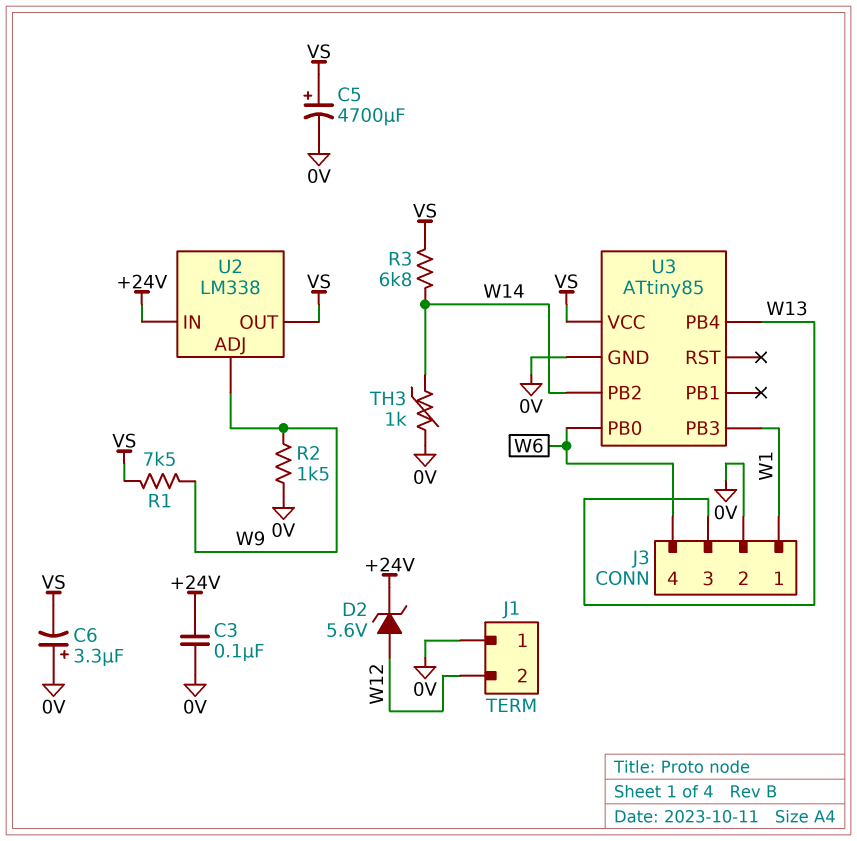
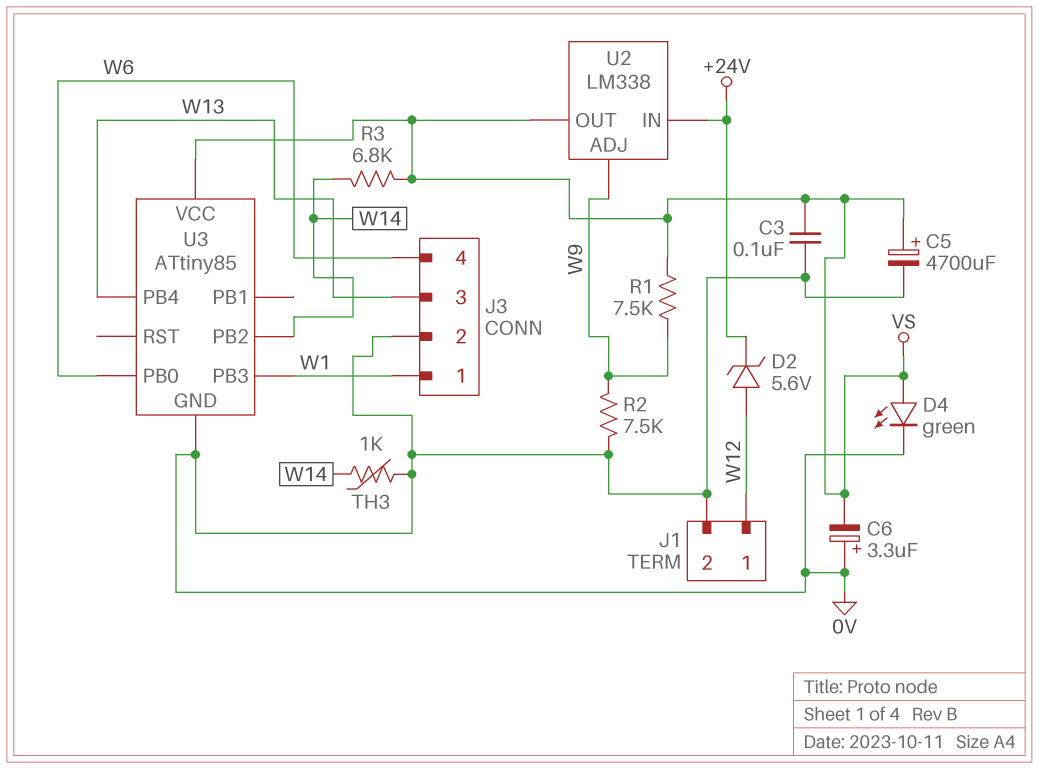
C3: 100nF (+24V, 0V) -> 100nF (0V, VS)
D4: none -> LED green (A VS, K 0V)
J1 pin 1: 0V -> W12
J1 pin 2: W12 -> 0V
R2: 1.5k (0V, W9) -> 7.5k (0V, W9)

